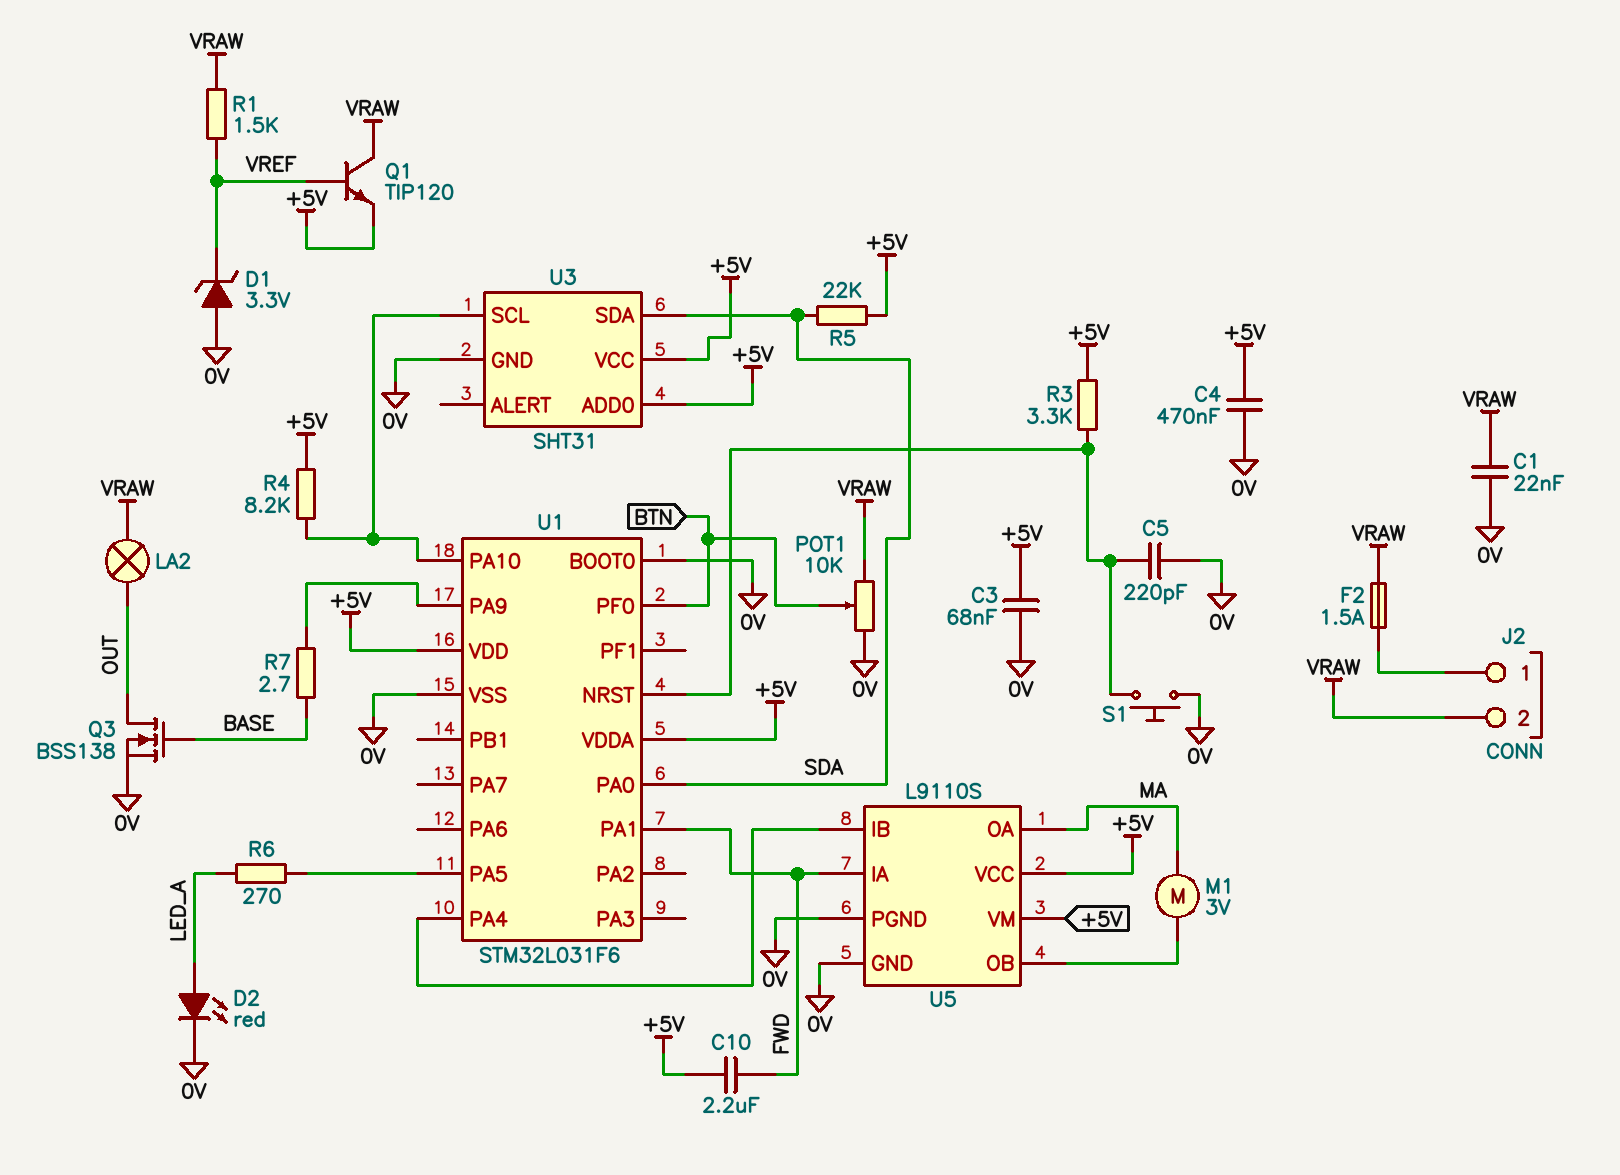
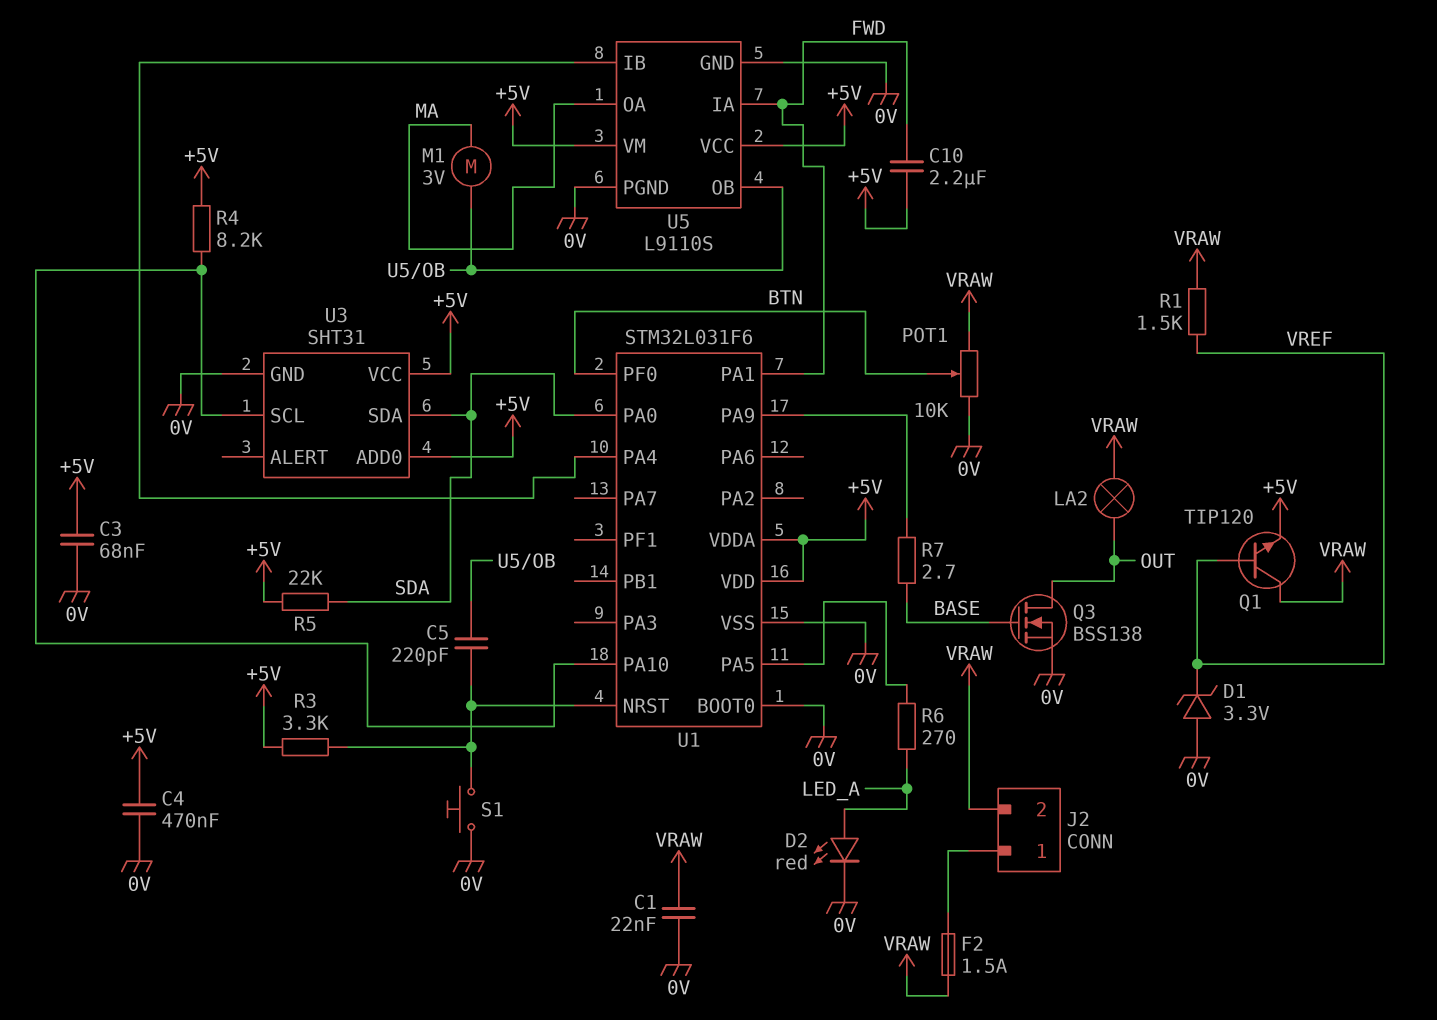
C5: 220pF (0V, U1/NRST) -> 220pF (U1/NRST, U5/OB)

